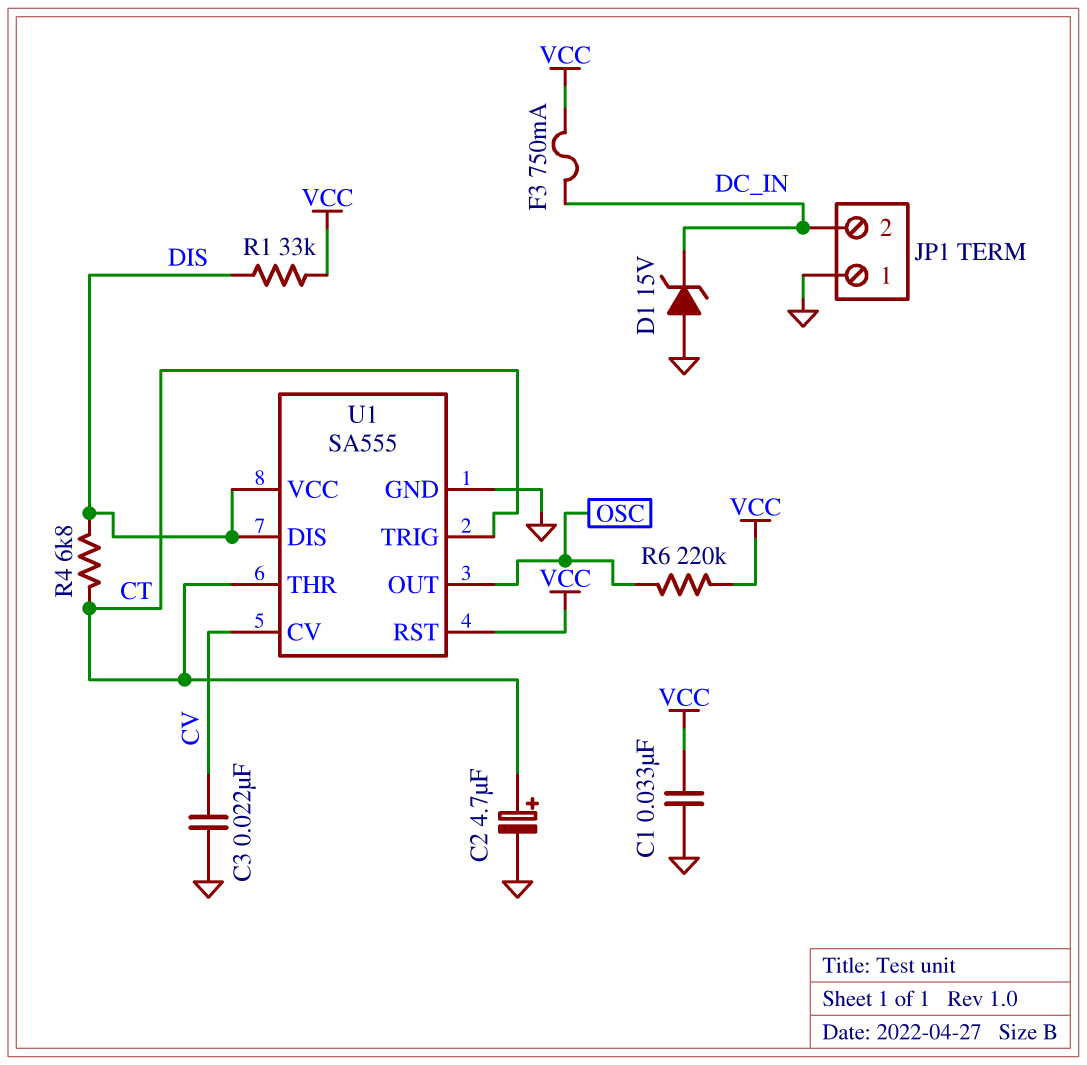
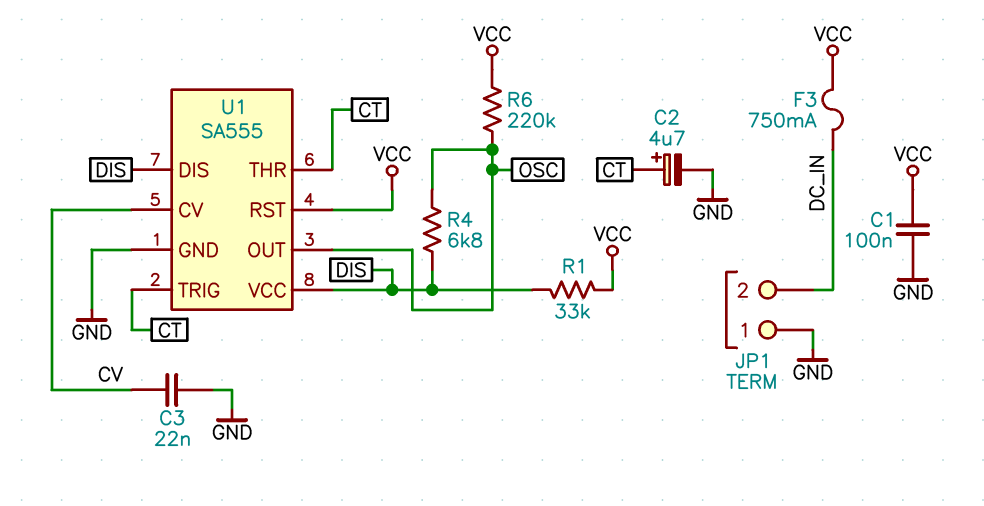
C1: 33nF (GND, VCC) -> 100nF (GND, VCC)
D1: zener 15V (A GND, K DC_IN) -> none
R4: 6.8k (CT, DIS) -> 6.8k (DIS, OSC)

